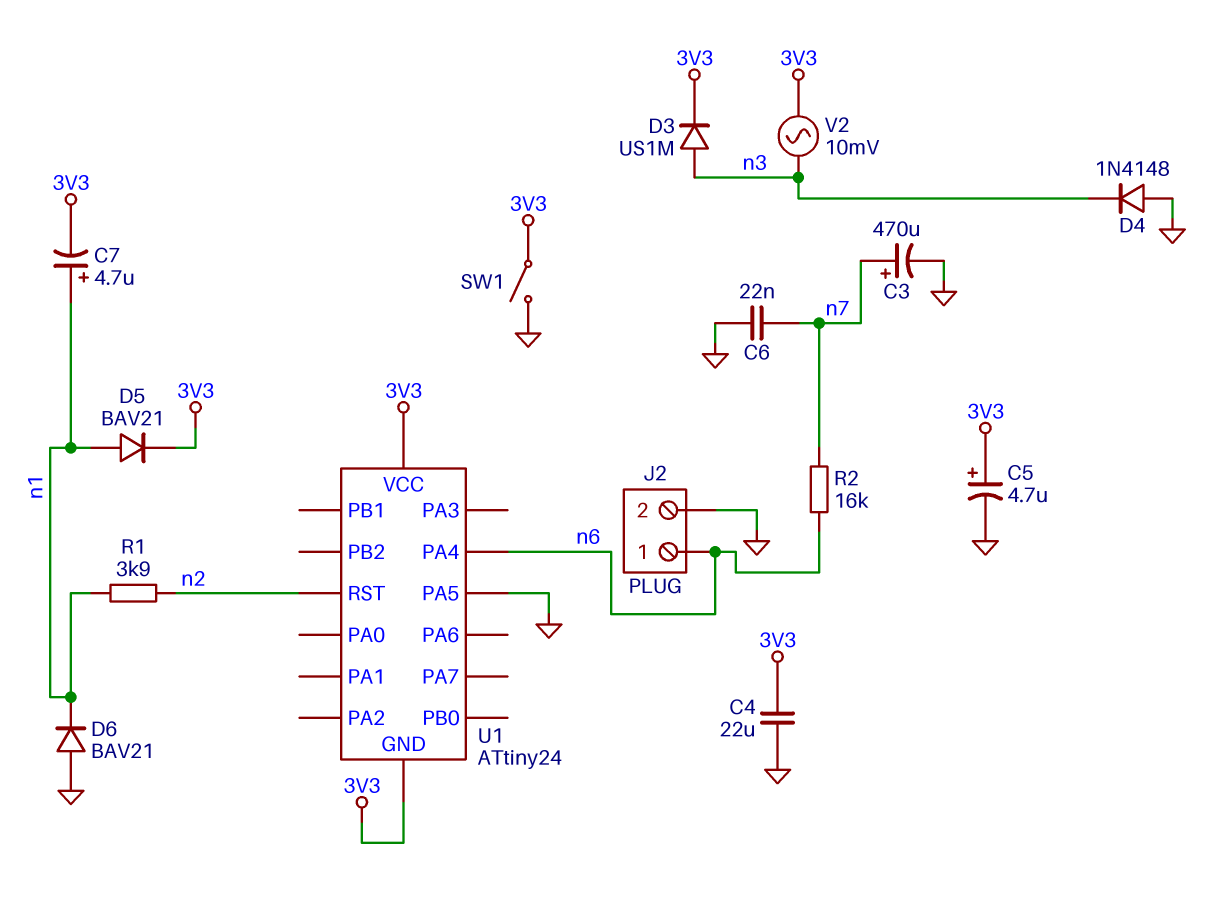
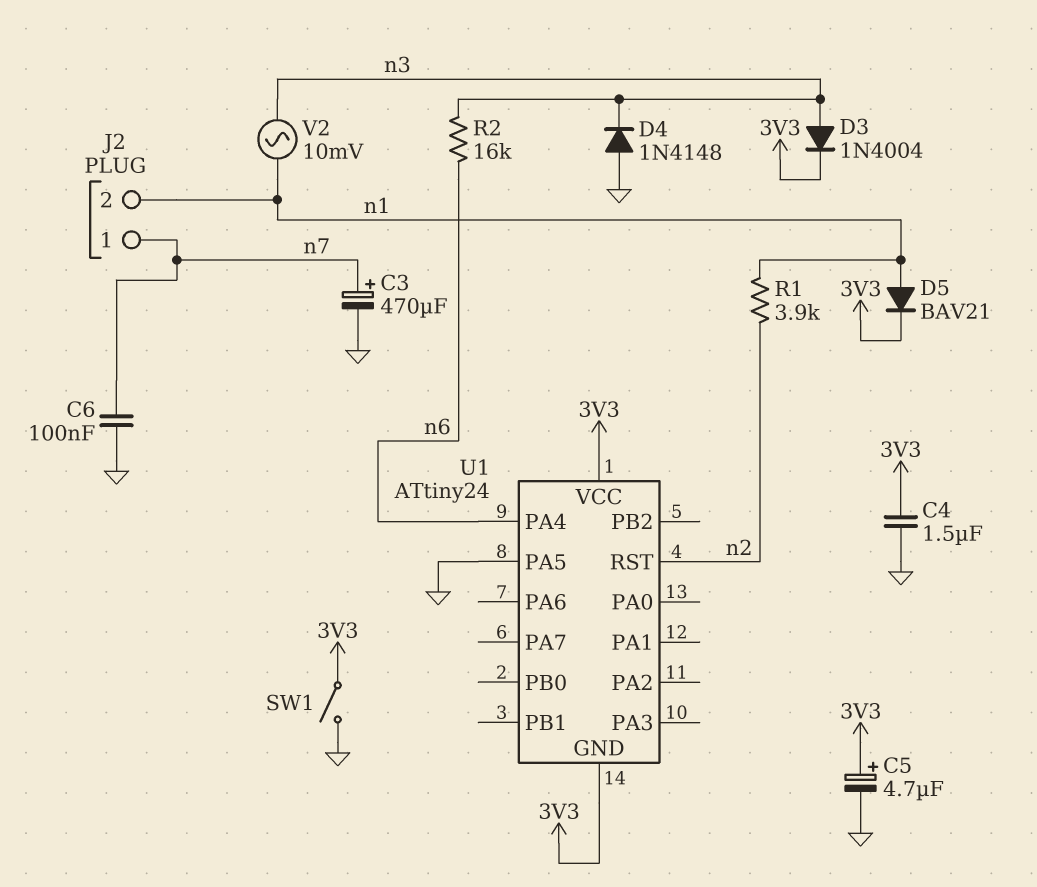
C4: 22uF (3V3, GND) -> 1.5uF (3V3, GND)
C6: 22nF (GND, n7) -> 100nF (GND, n7)
C7: 4.7uF (plus n1, minus 3V3) -> none
D3: diode US1M (A n3, K 3V3) -> diode 1N4004 (A n3, K 3V3)
D6: diode BAV21 (A GND, K n1) -> none
J2 pin 1: n6 -> n7
J2 pin 2: GND -> n1
R2: 16k (n6, n7) -> 16k (n3, n6)
V2: AC 10mV (3V3, n3) -> AC 10mV (n1, n3)

